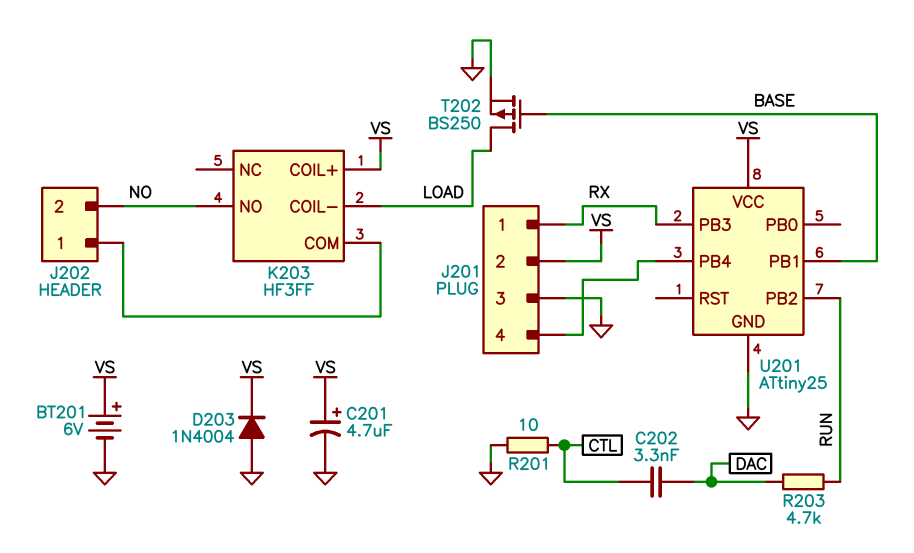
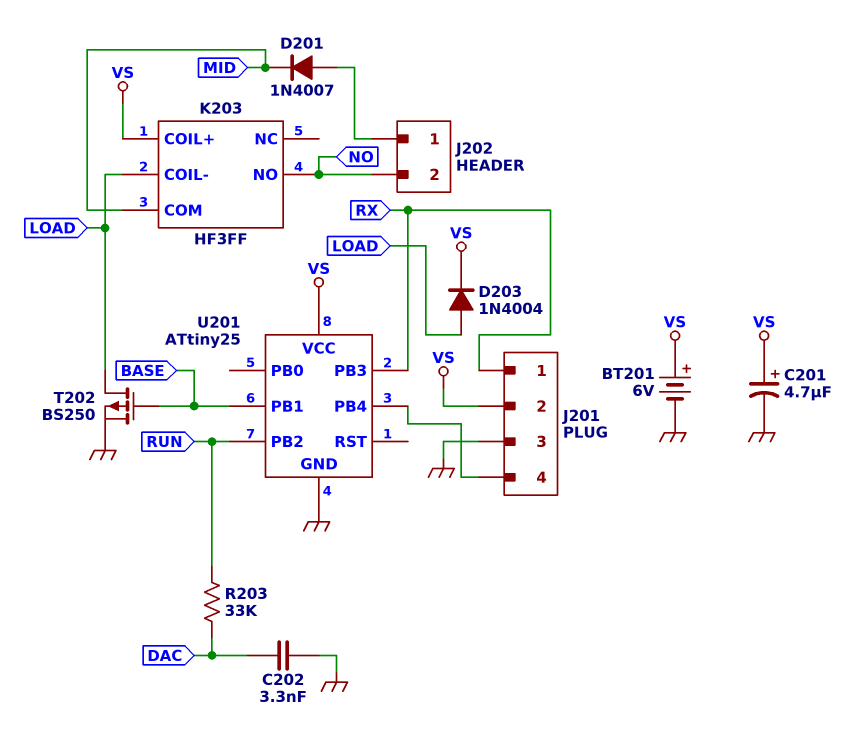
C202: 3.3nF (CTL, DAC) -> 3.3nF (DAC, GND)
D201: none -> diode 1N4007 (A J202/1, K MID)
D203: diode 1N4004 (A GND, K VS) -> diode 1N4004 (A LOAD, K VS)
K203 pin COM: J202/1 -> MID
R201: 10 (CTL, GND) -> none
R203: 4.7k (DAC, RUN) -> 33k (DAC, RUN)

